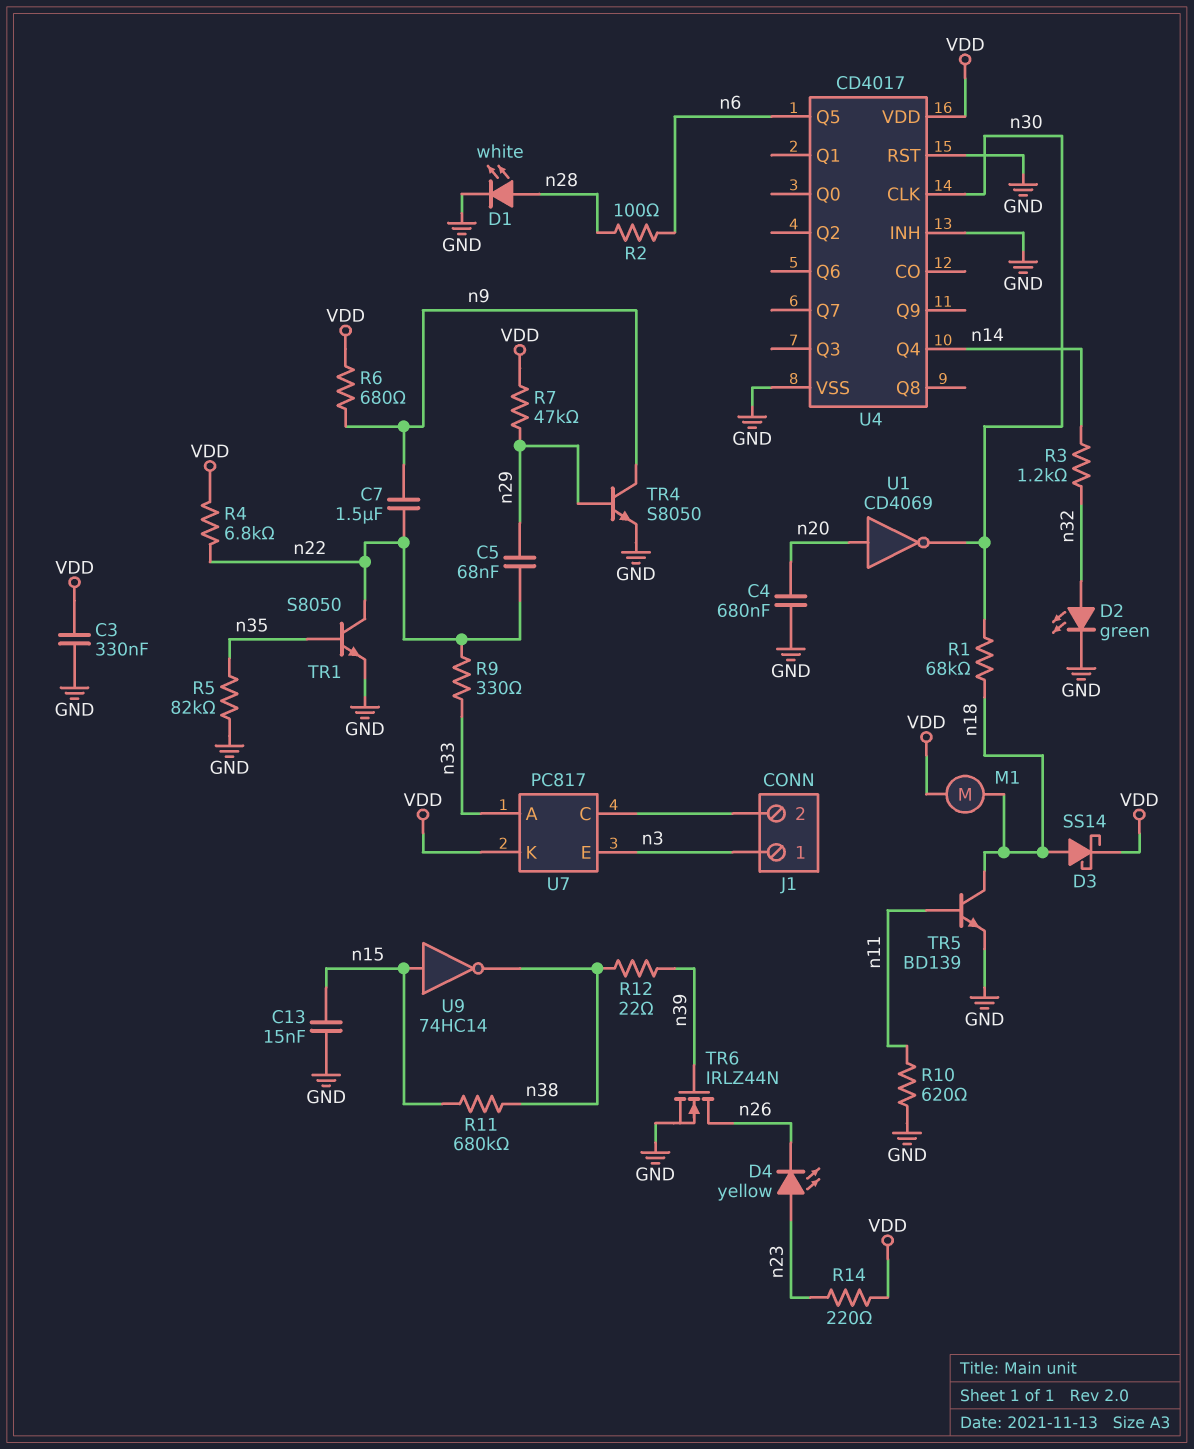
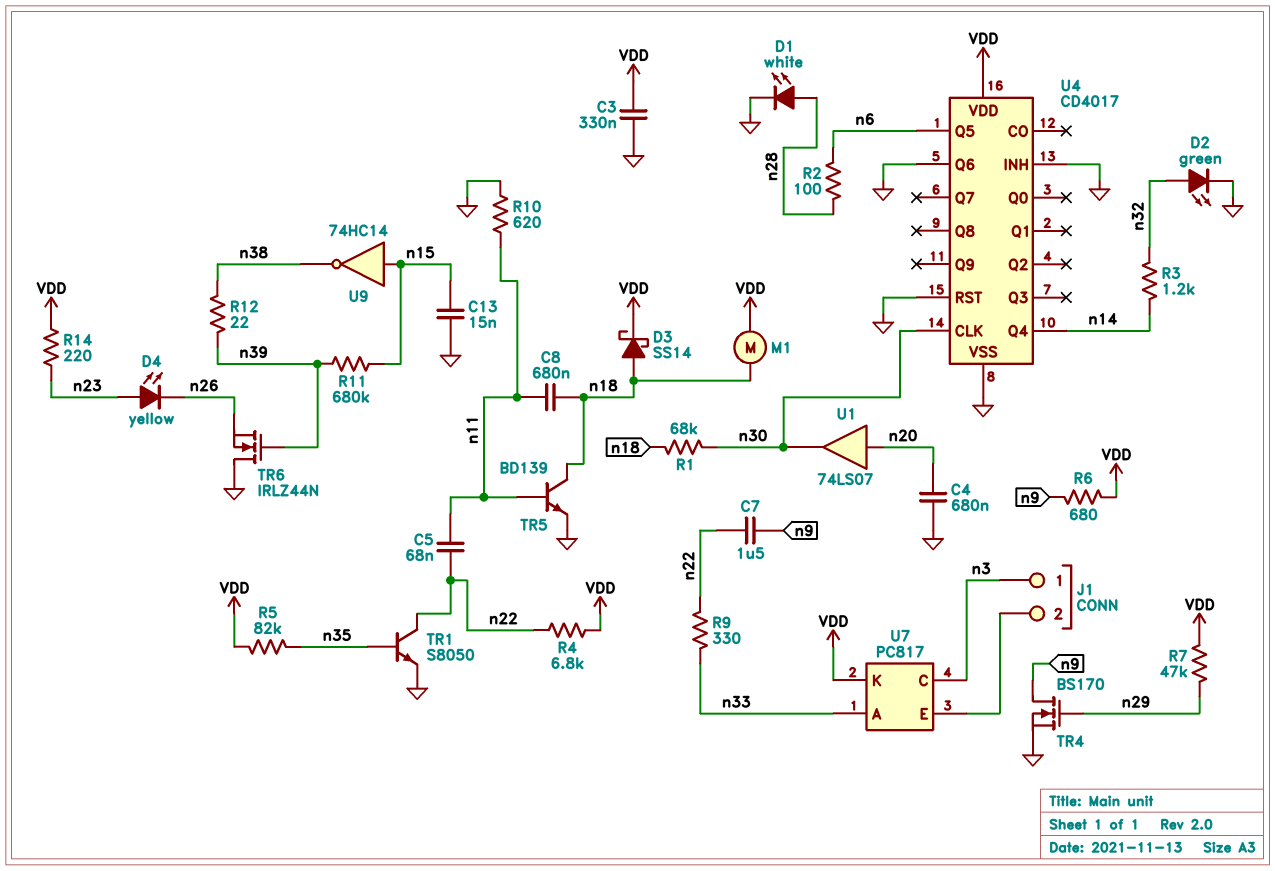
C5: 68nF (n22, n29) -> 68nF (n11, n22)
C8: none -> 680nF (n11, n18)
R5: 82k (GND, n35) -> 82k (VDD, n35)
R11: 680k (n15, n38) -> 680k (n15, n39)
TR4: NPN S8050 (B n29, C n9, E GND) -> NMOS BS170 (G n29, D n9, S GND)
TR6: NMOS IRLZ44N (G n39, D n26, S GND) -> NMOS IRLZ44N (G n39, D GND, S n26)
U1: NOT CD4069 (in n20, out n30) -> buffer 74LS07 (in n20, out n30)
U4 pin Q6: none -> GND
U7 pin C: J1/2 -> n3
U7 pin E: n3 -> J1/2

